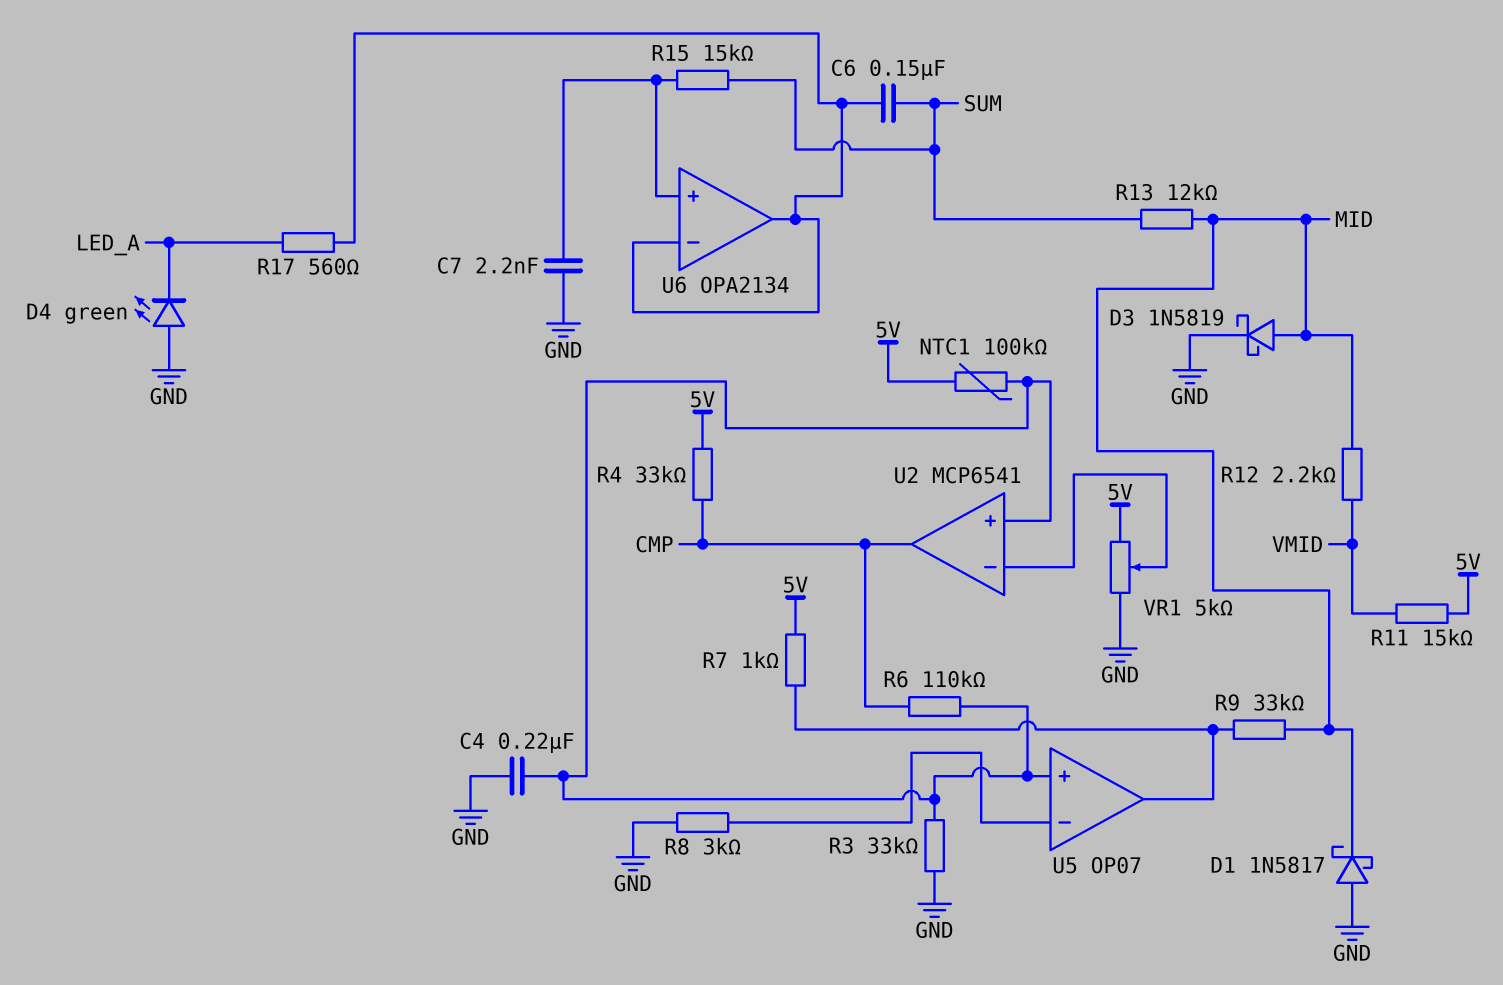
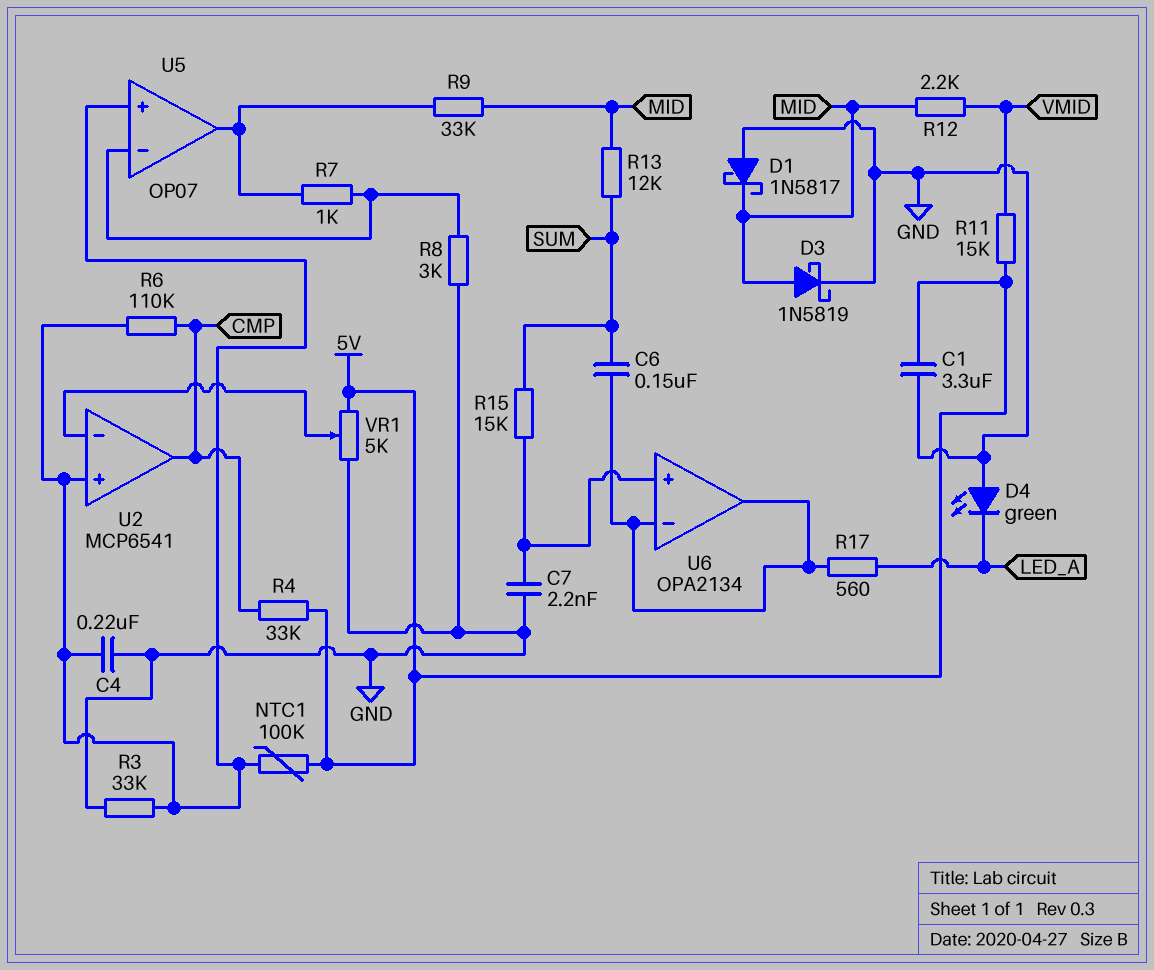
C1: none -> 3.3uF (5V, GND)
R7: 1k (5V, U5/out) -> 1k (U5/in-, U5/out)

